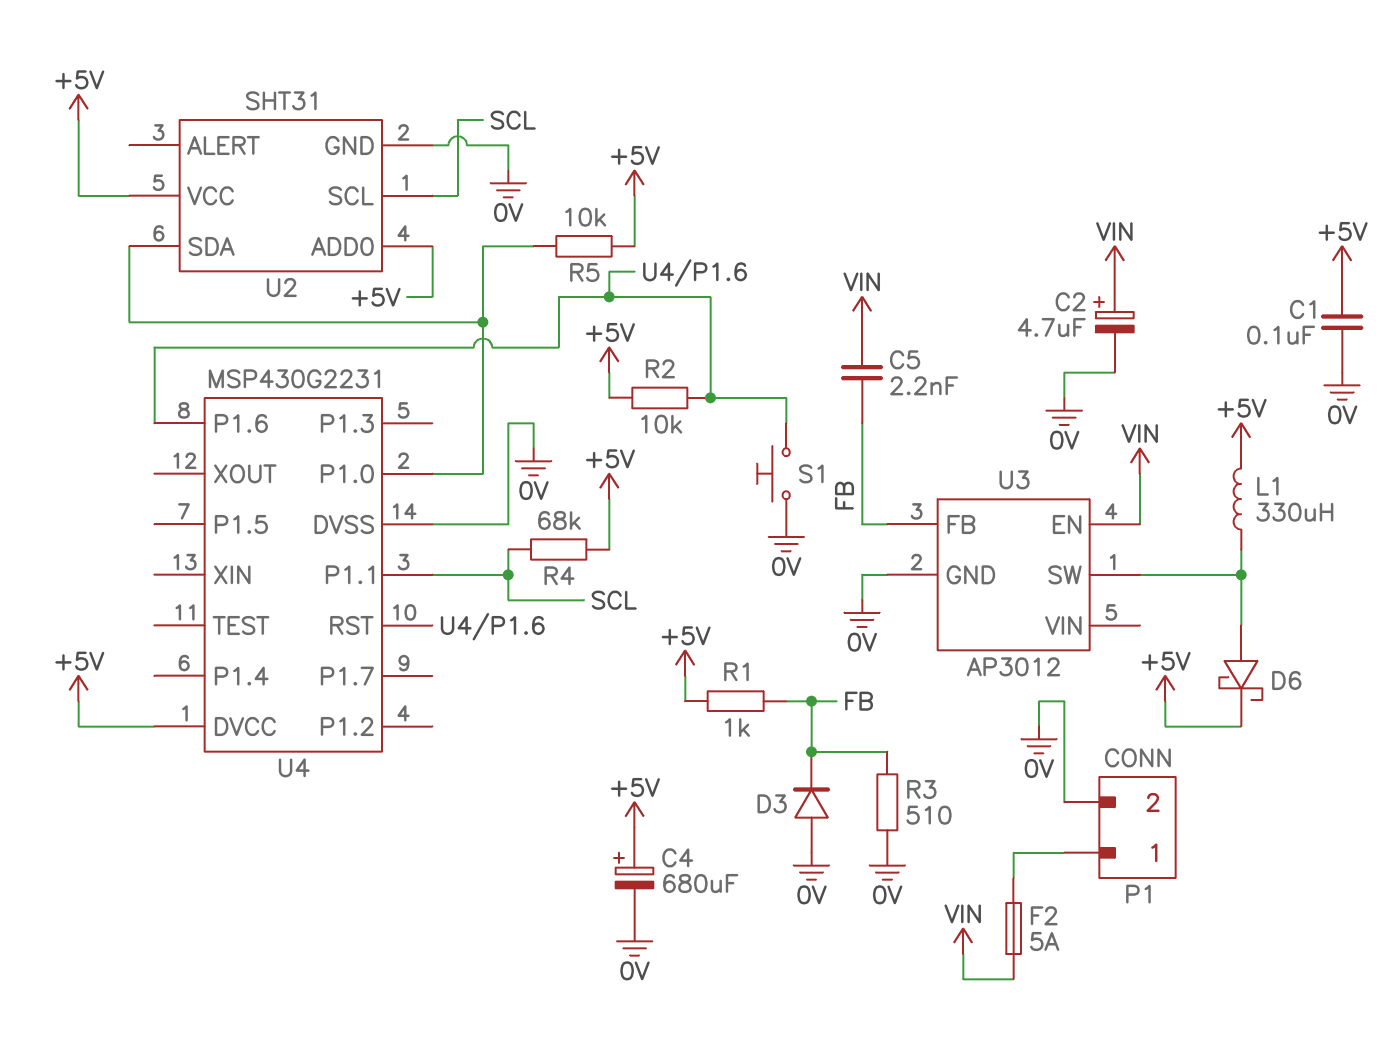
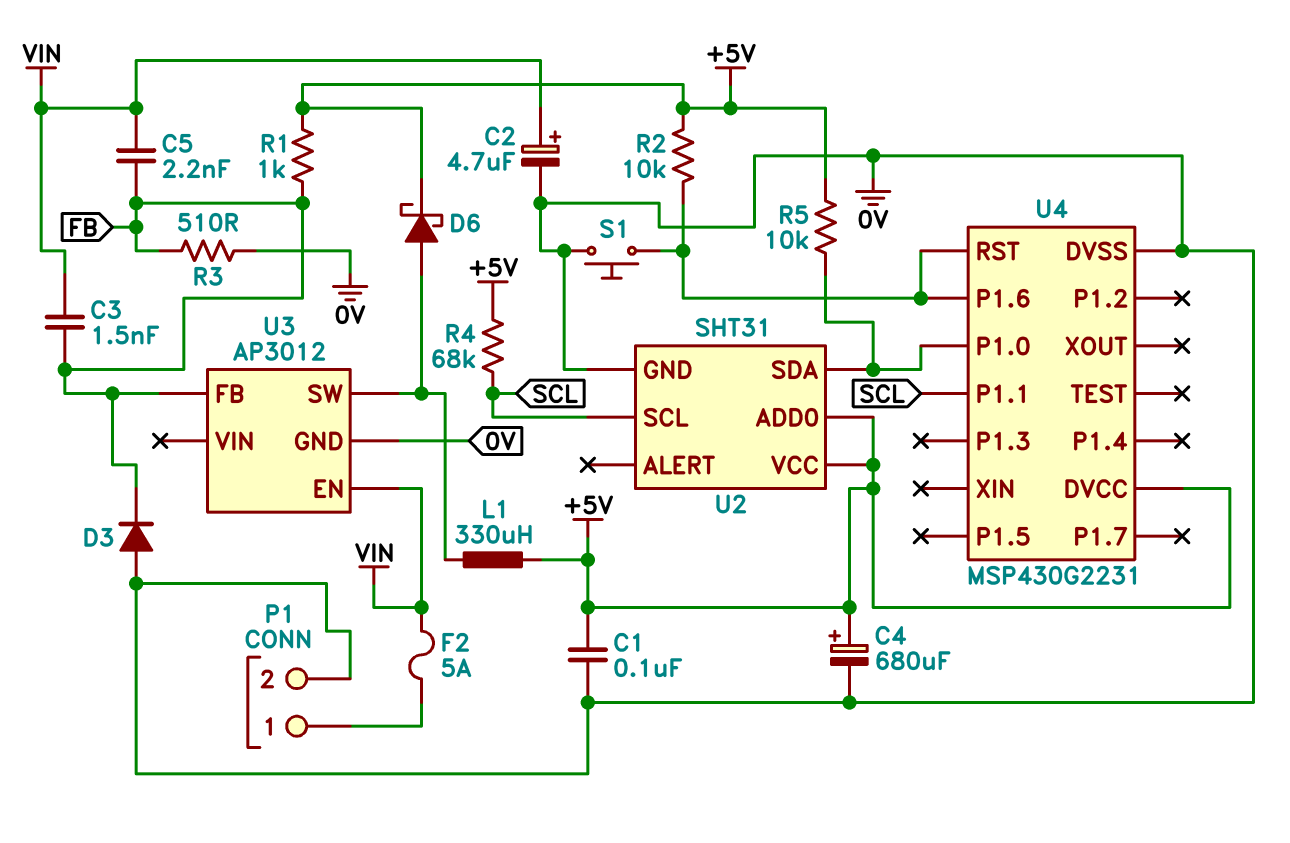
C3: none -> 1.5nF (FB, VIN)

